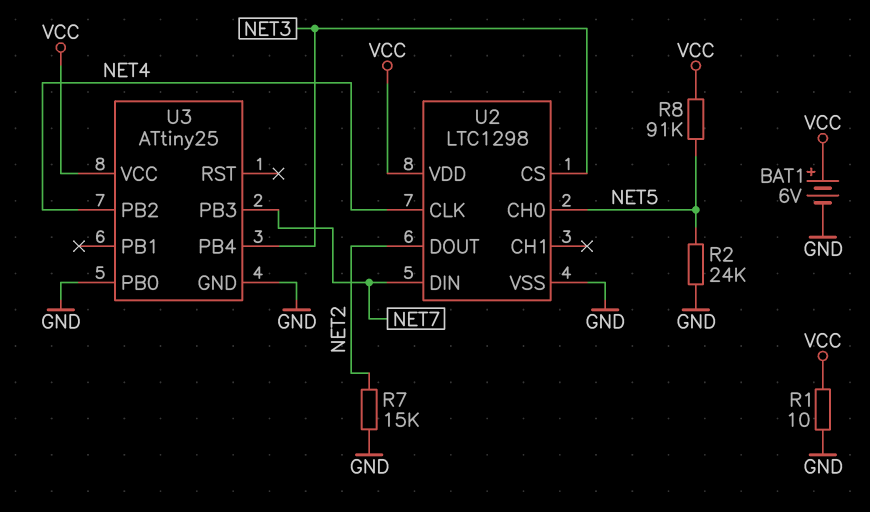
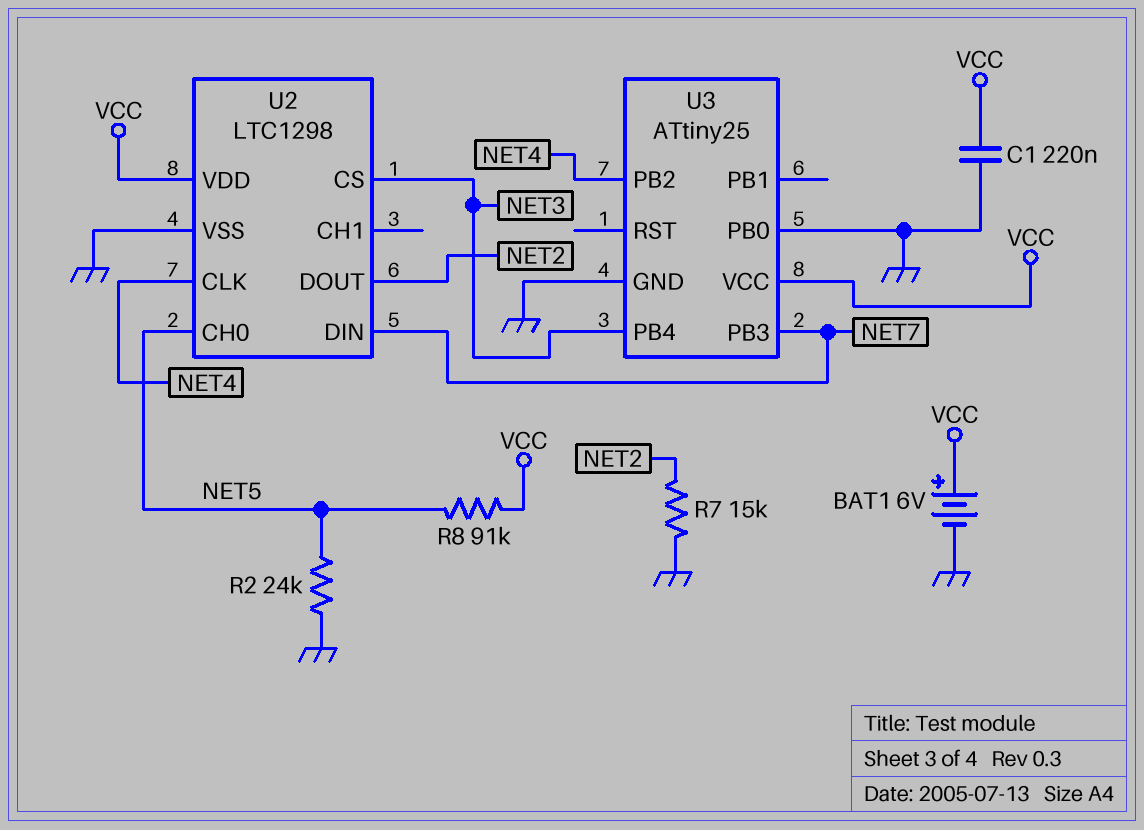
C1: none -> 220nF (GND, VCC)
R1: 10 (GND, VCC) -> none

